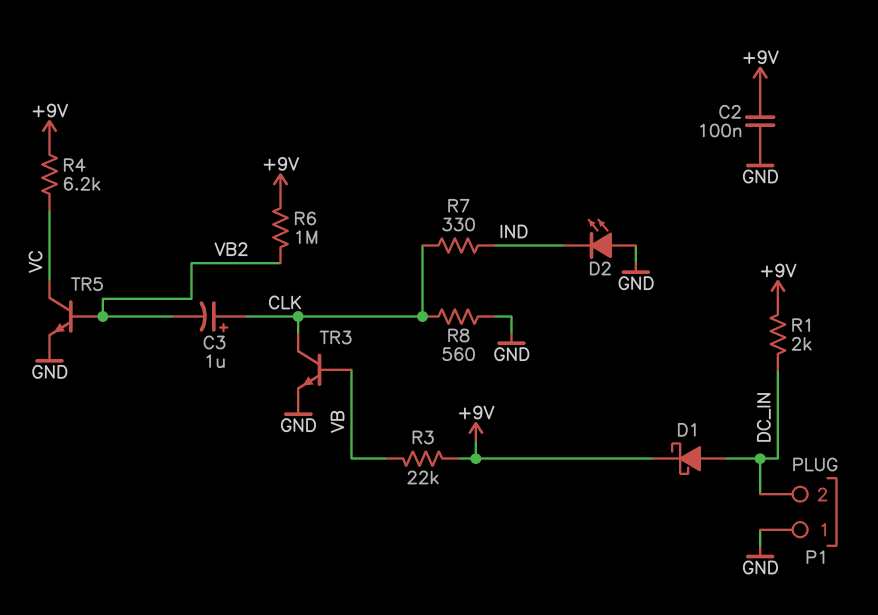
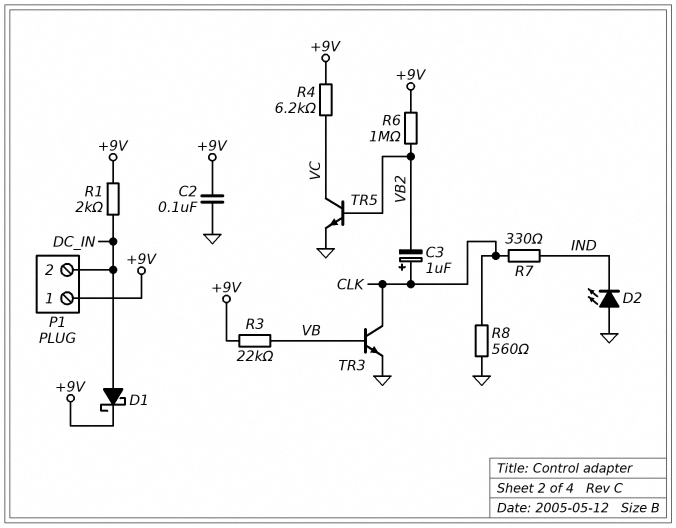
P1 pin 1: GND -> +9V

